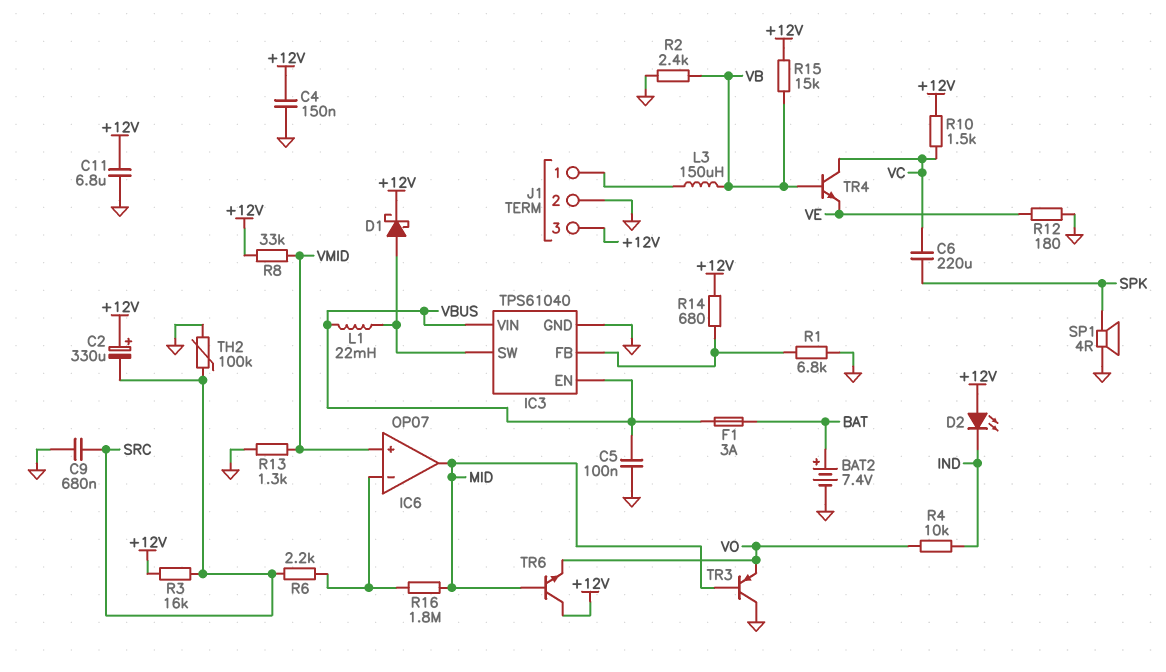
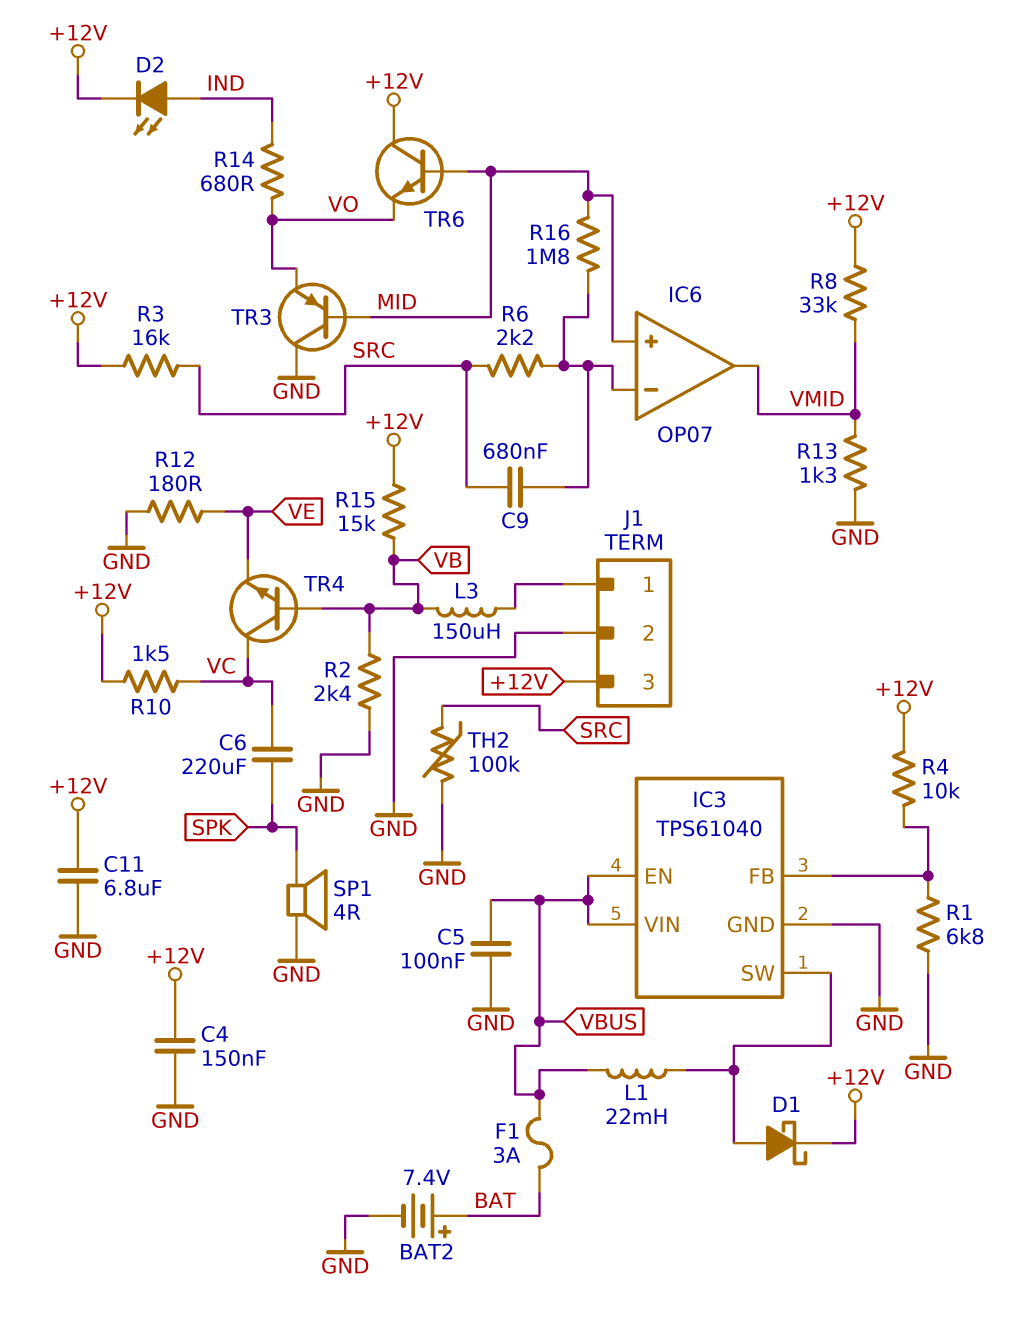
C2: 330uF (plus +12V, minus SRC) -> none
C9: 680nF (GND, SRC) -> 680nF (IC6/in-, SRC)
D2: LED (A +12V, K IND) -> LED (A IND, K +12V)
IC6 pin in+: VMID -> MID
IC6 pin out: MID -> VMID
R4: 10k (IND, VO) -> 10k (+12V, IC3/FB)
R14: 680 (+12V, IC3/FB) -> 680 (IND, VO)

